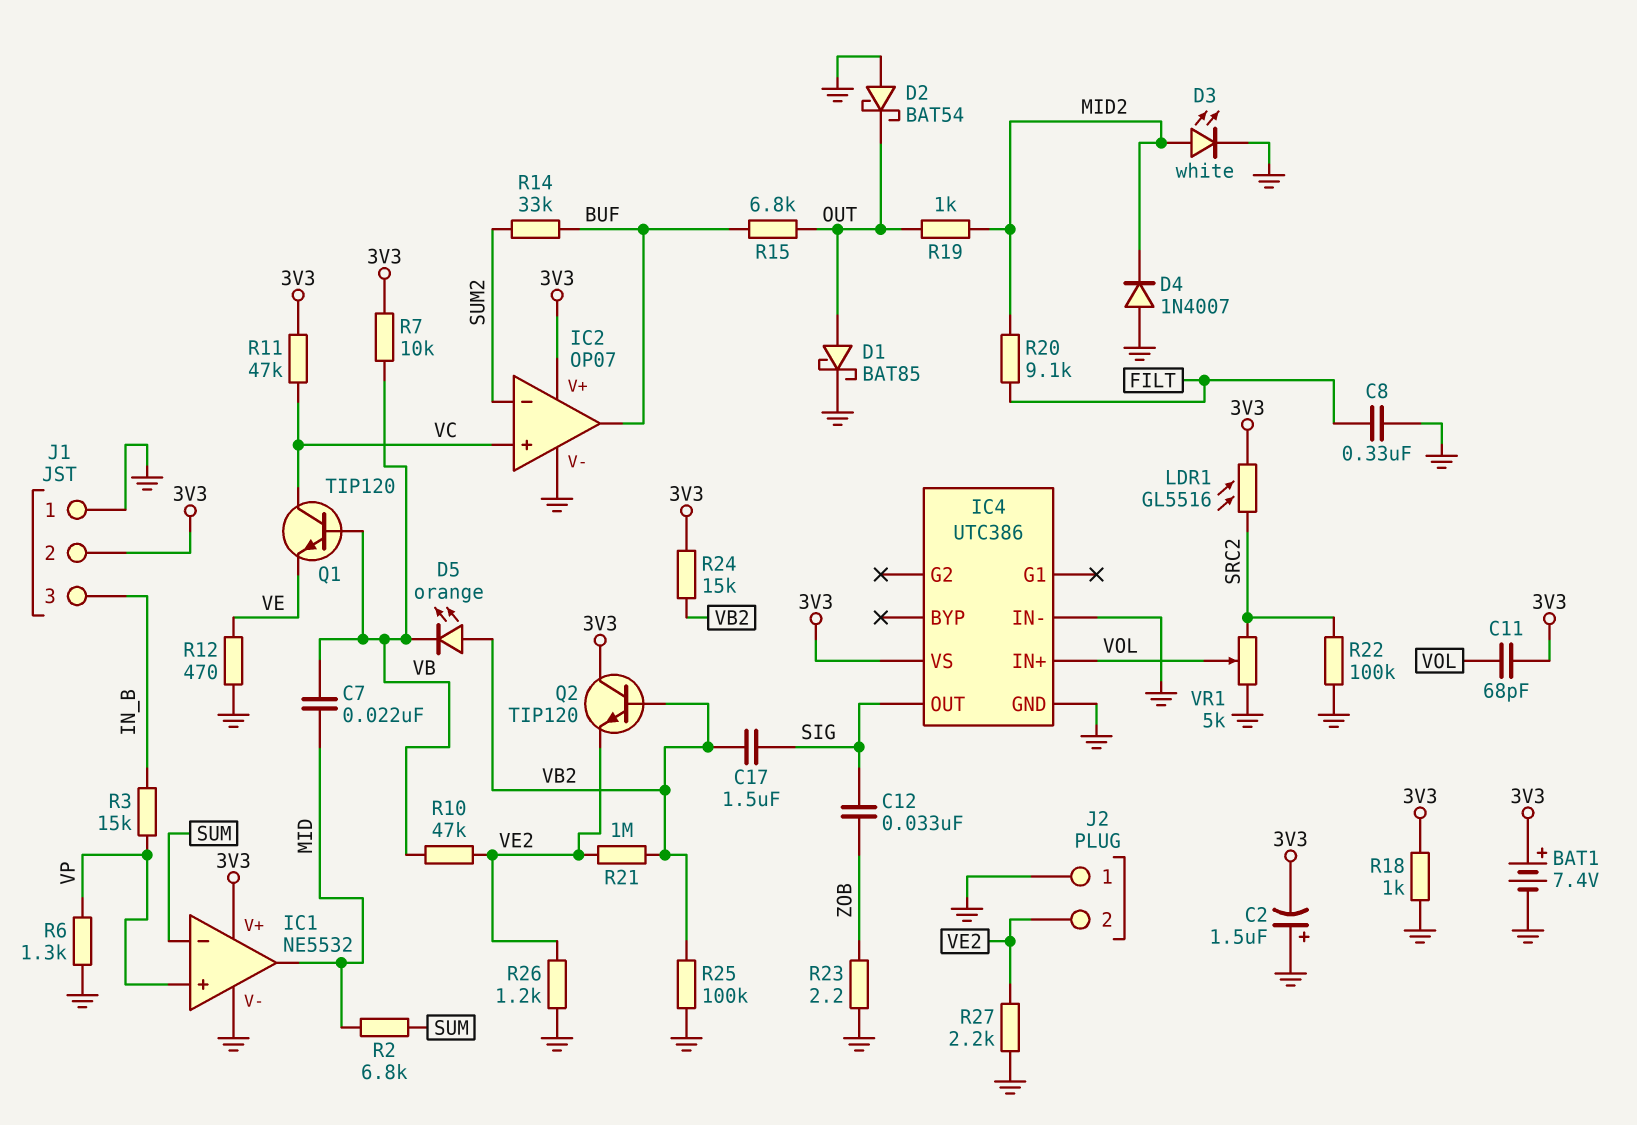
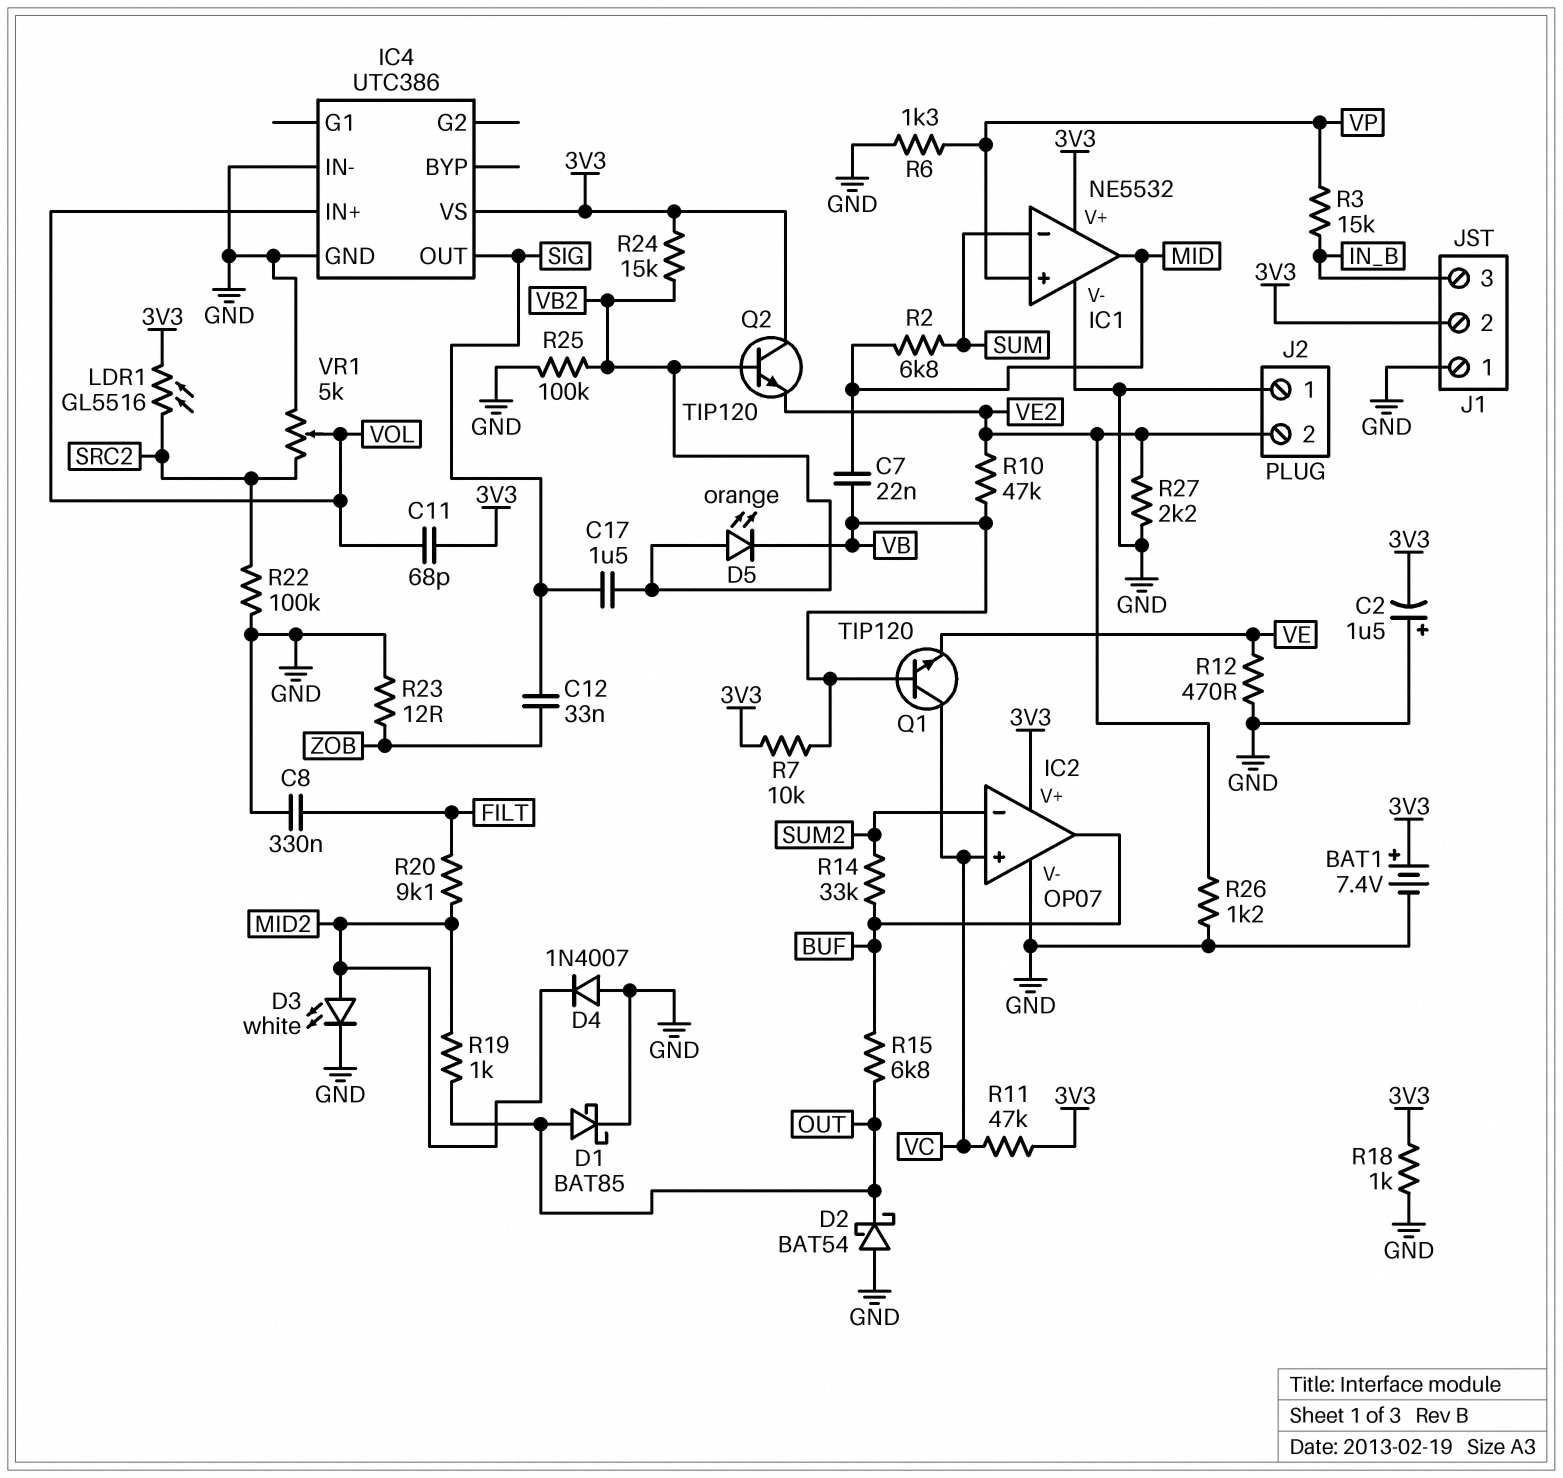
R21: 1M (VB2, VE2) -> none
R23: 2.2 (GND, ZOB) -> 12 (GND, ZOB)

